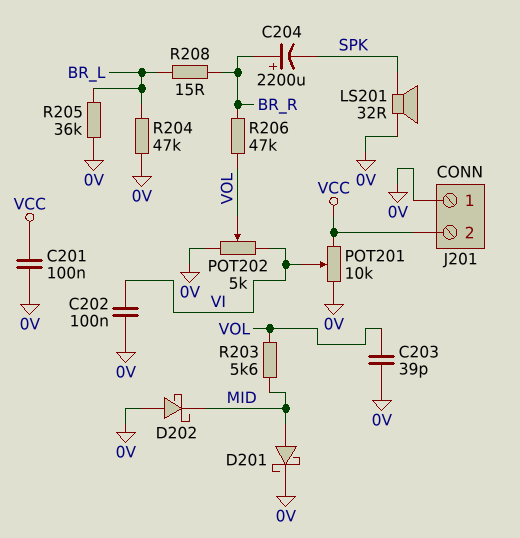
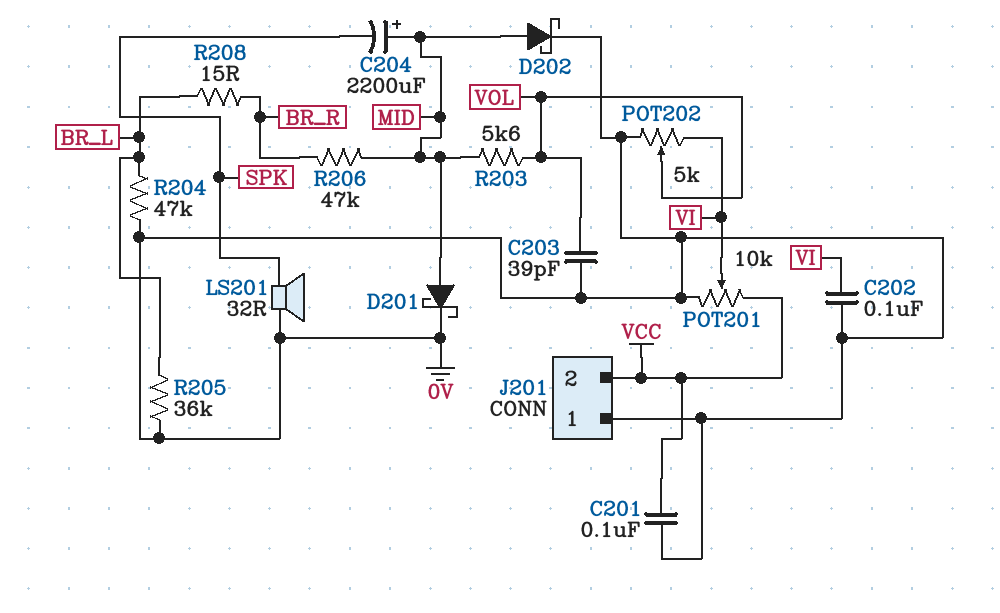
C204: 2200uF (plus BR_R, minus SPK) -> 2200uF (plus MID, minus SPK)
D202: schottky (A 0V, K MID) -> schottky (A MID, K 0V)
R206: 47k (BR_R, VOL) -> 47k (BR_R, MID)

